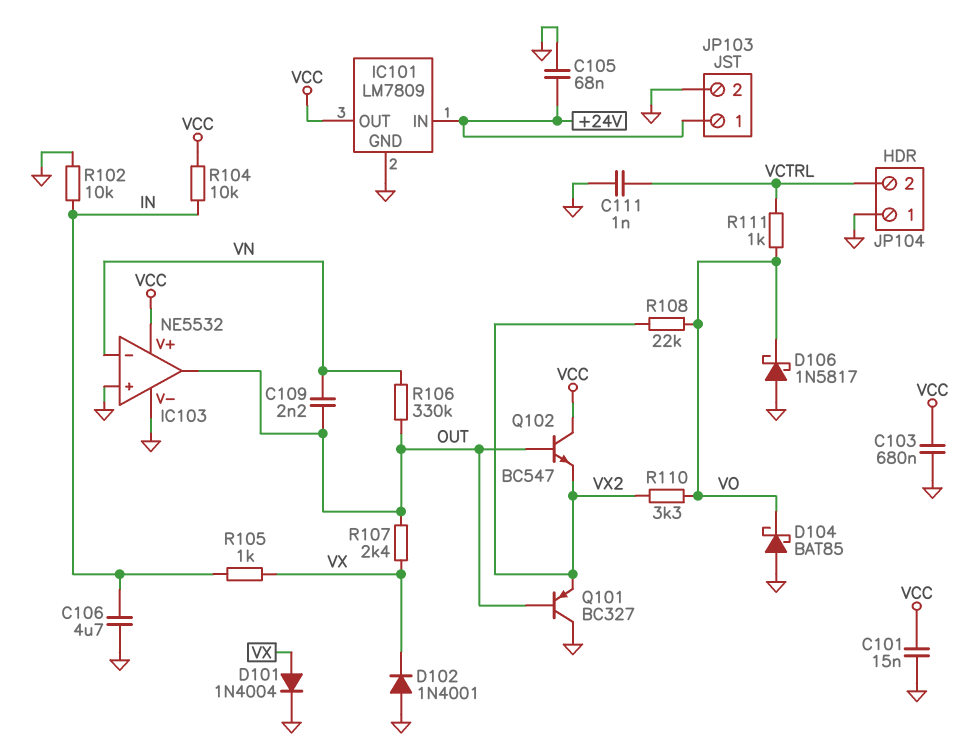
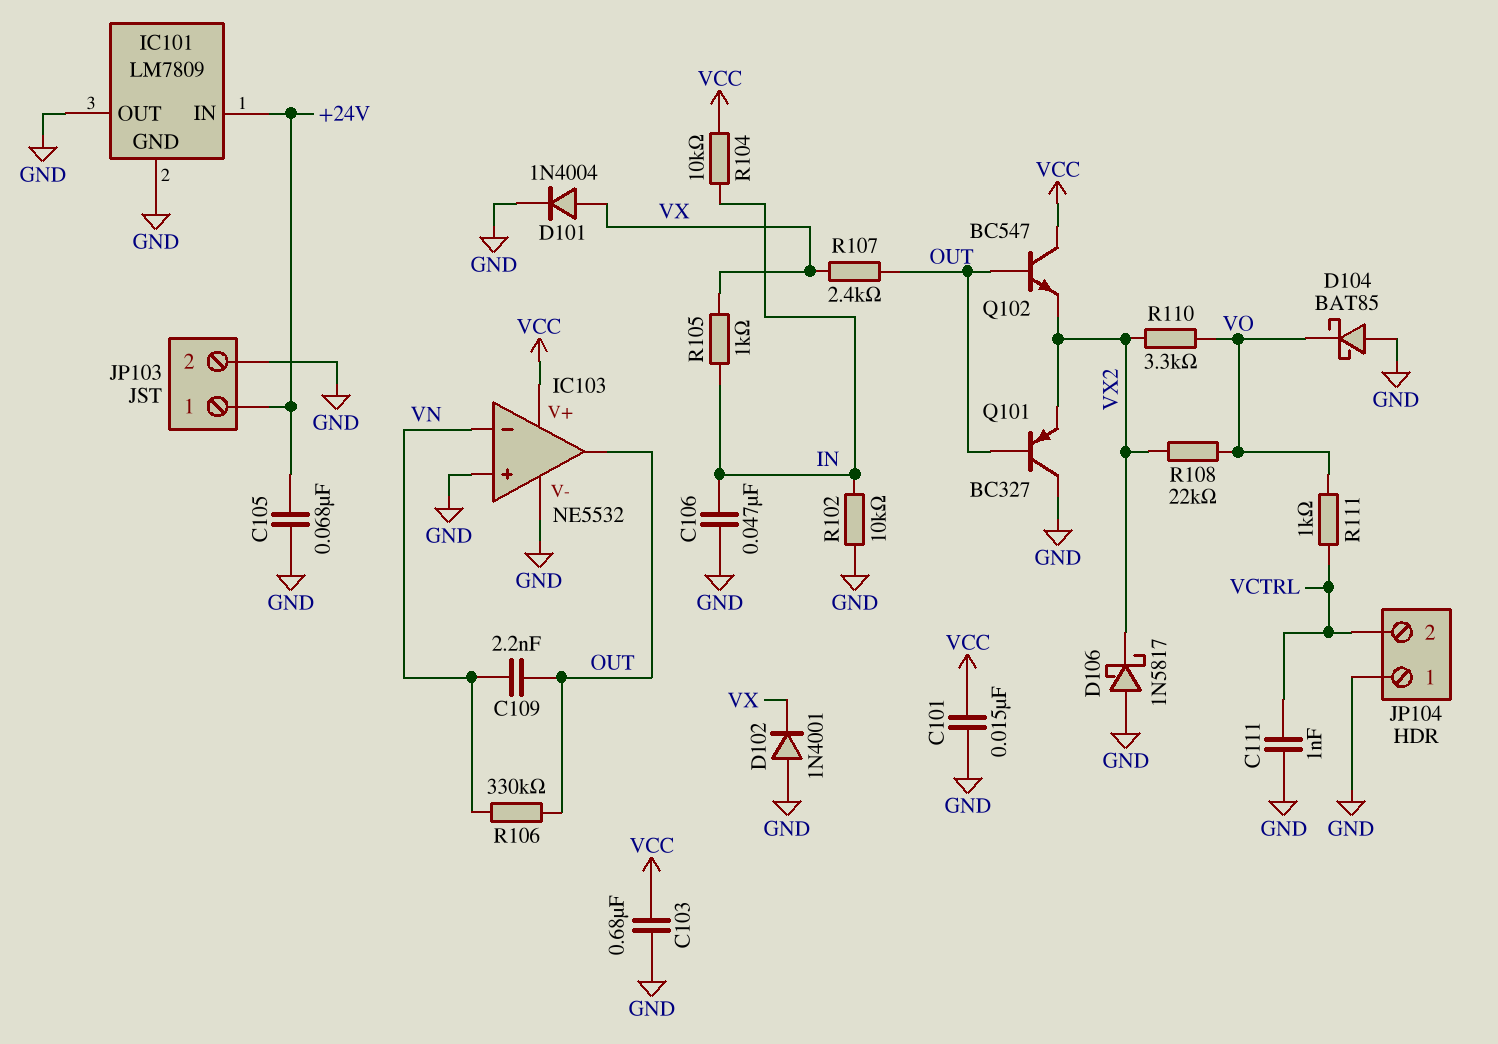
C106: 4.7uF (GND, IN) -> 47nF (GND, IN)
D106: schottky 1N5817 (A GND, K VO) -> schottky 1N5817 (A GND, K VX2)
IC101 pin OUT: VCC -> GND

